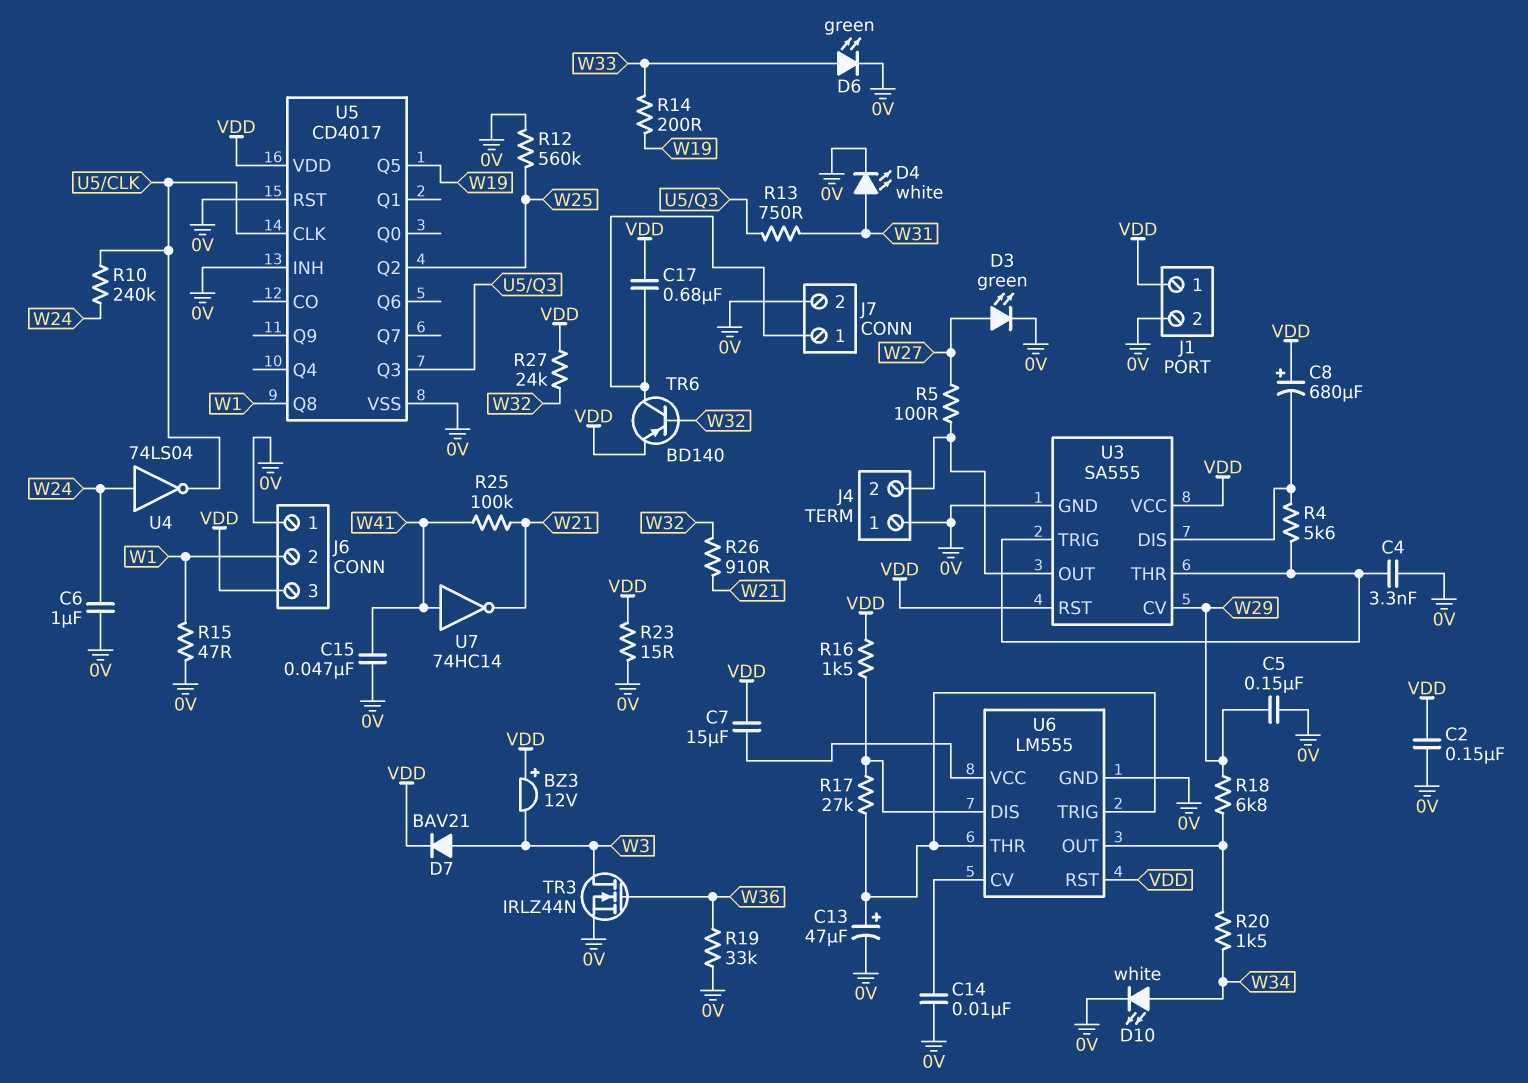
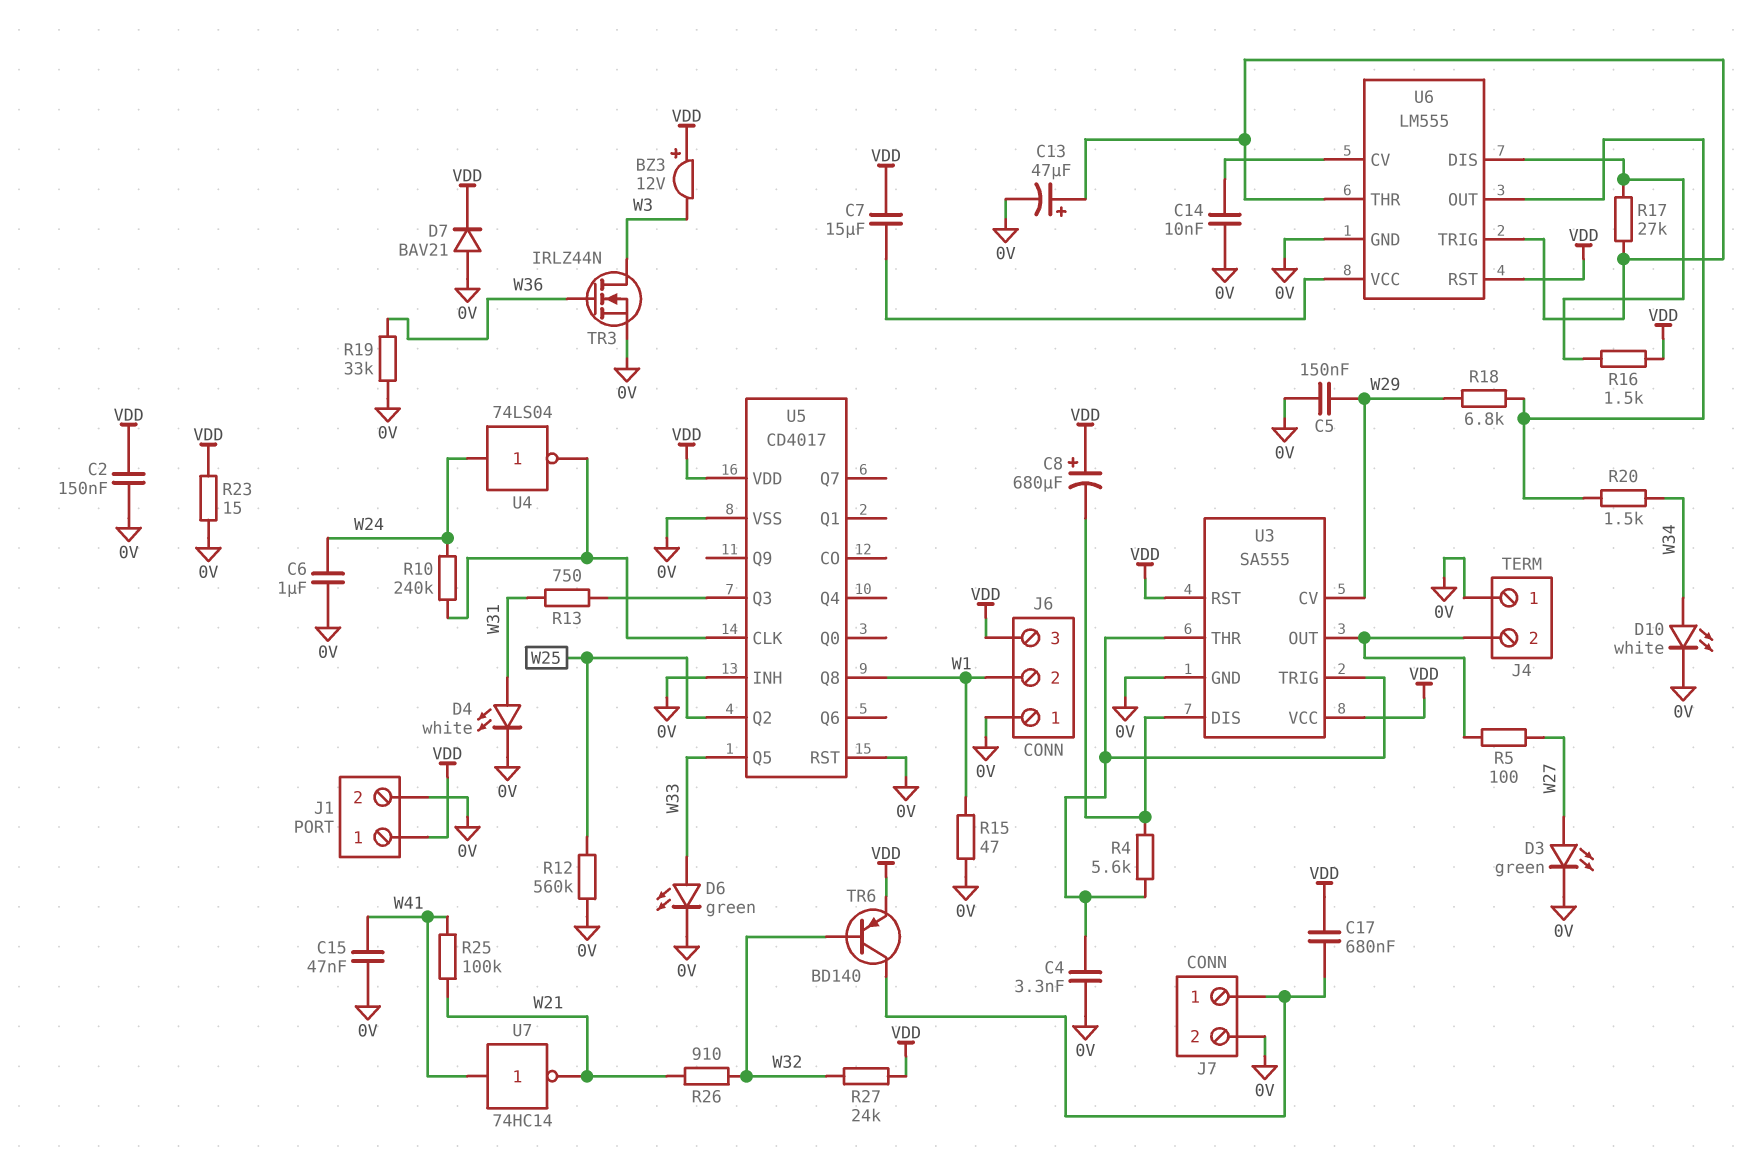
D7: diode BAV21 (A W3, K VDD) -> diode BAV21 (A 0V, K VDD)
R14: 200 (W19, W33) -> none
U5 pin Q5: W19 -> W33

